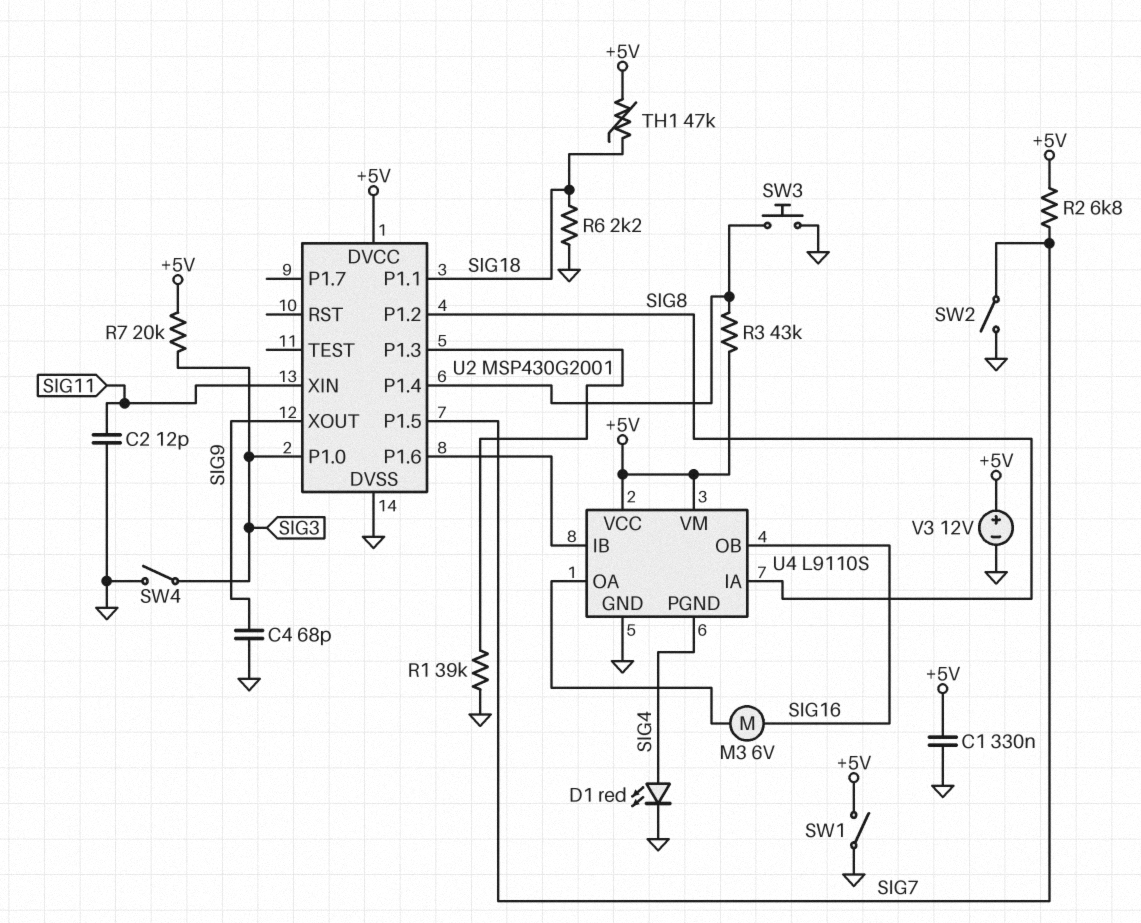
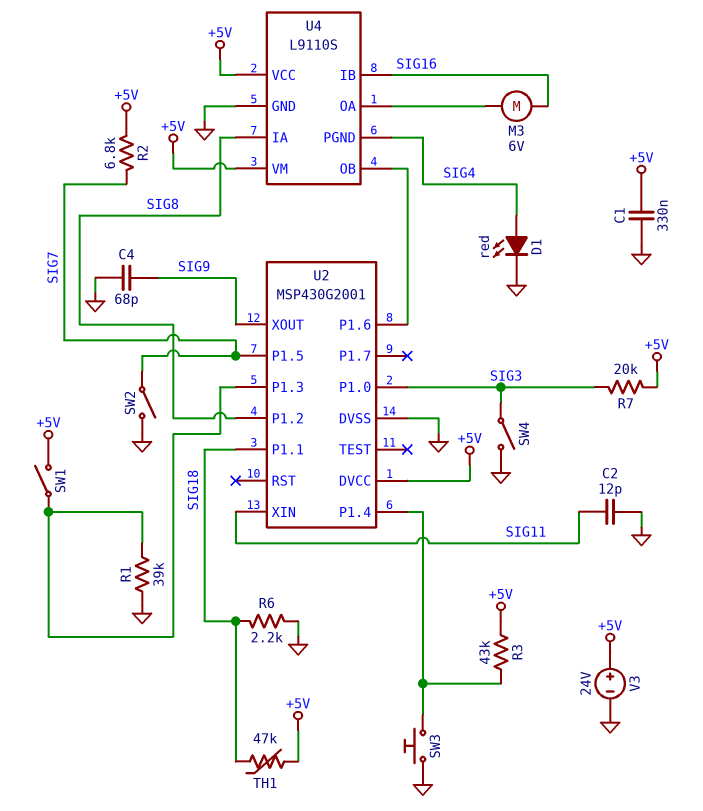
SW1: switch (+5V, GND) -> switch (+5V, U2/P1.3)
U4 pin IB: U2/P1.6 -> SIG16
U4 pin OB: SIG16 -> U2/P1.6
V3: 12V (plus +5V, minus GND) -> 24V (plus +5V, minus GND)

